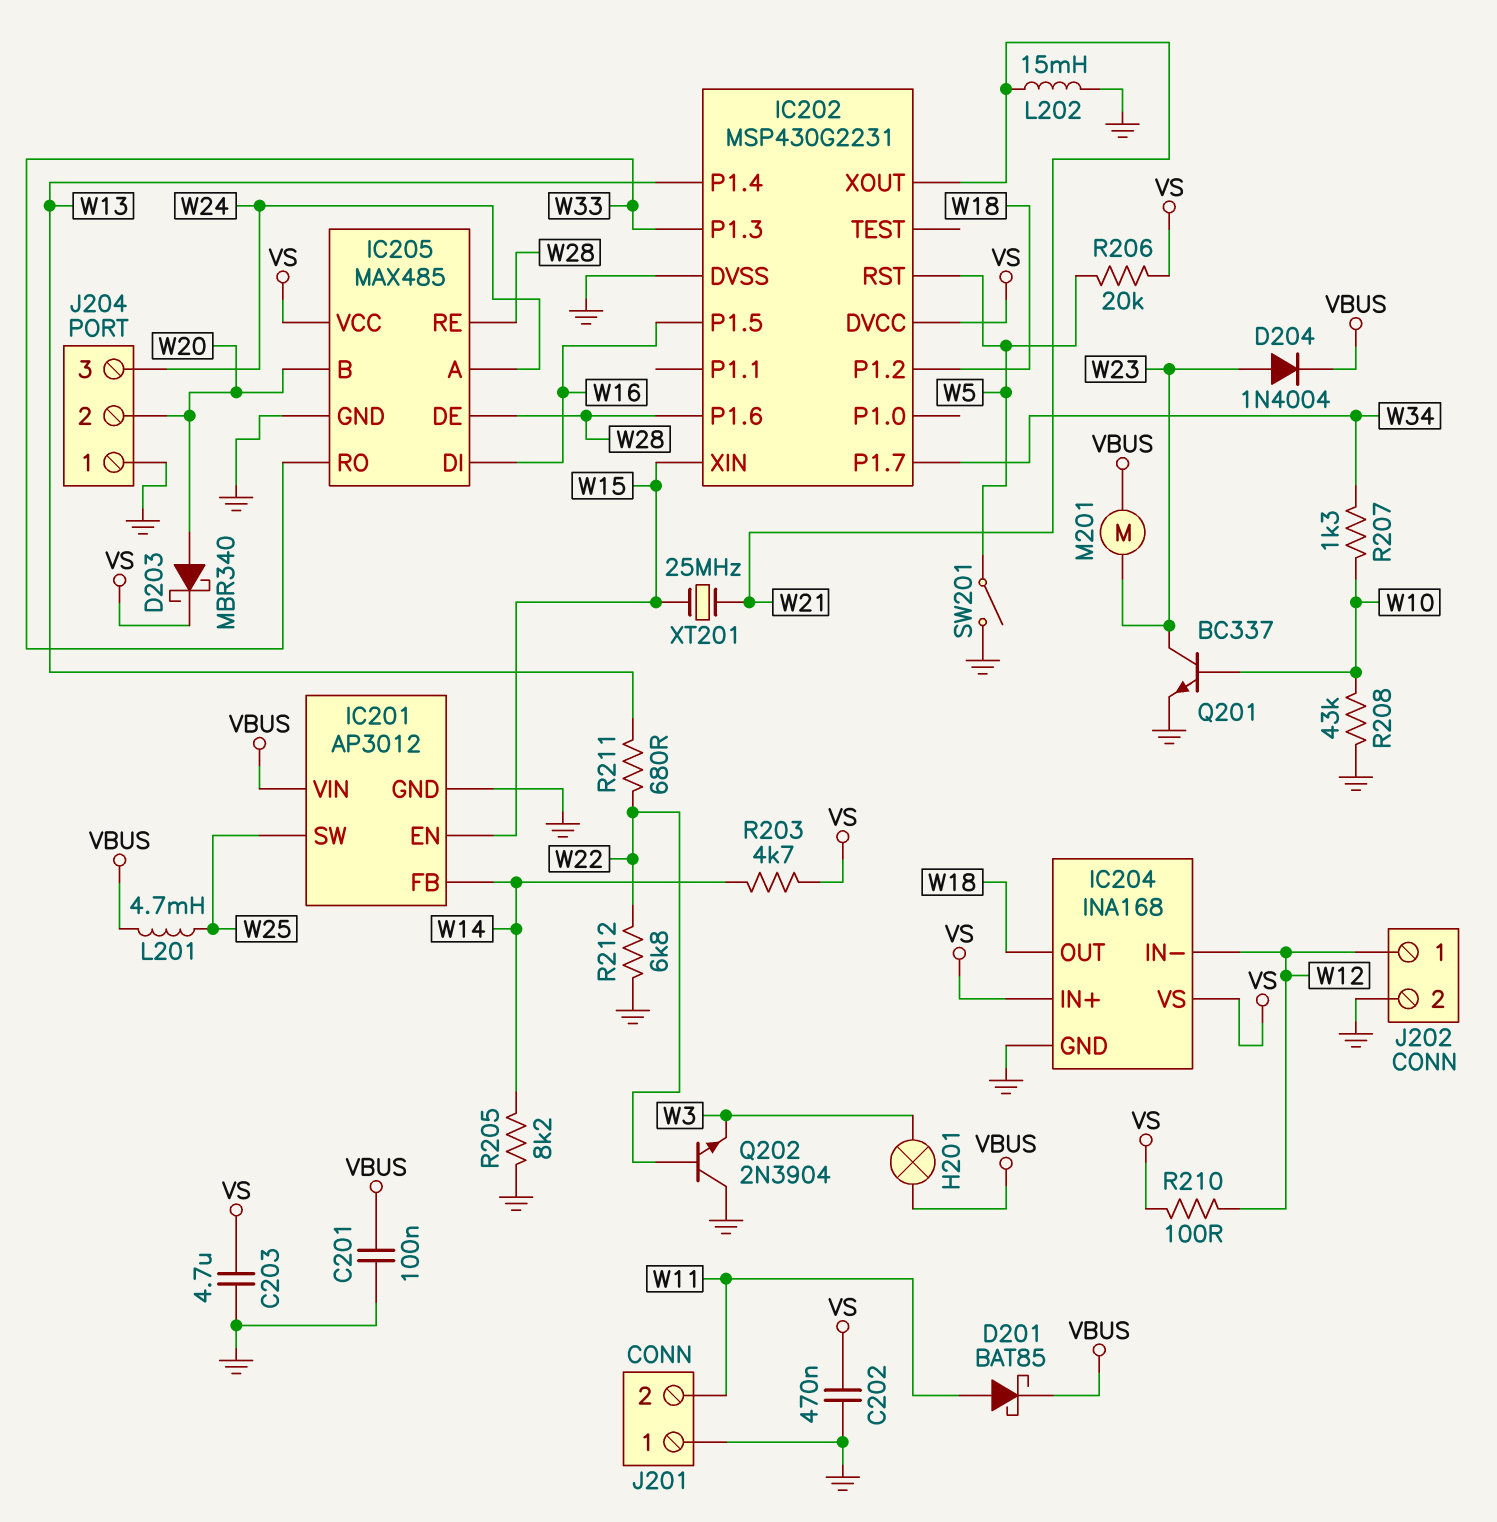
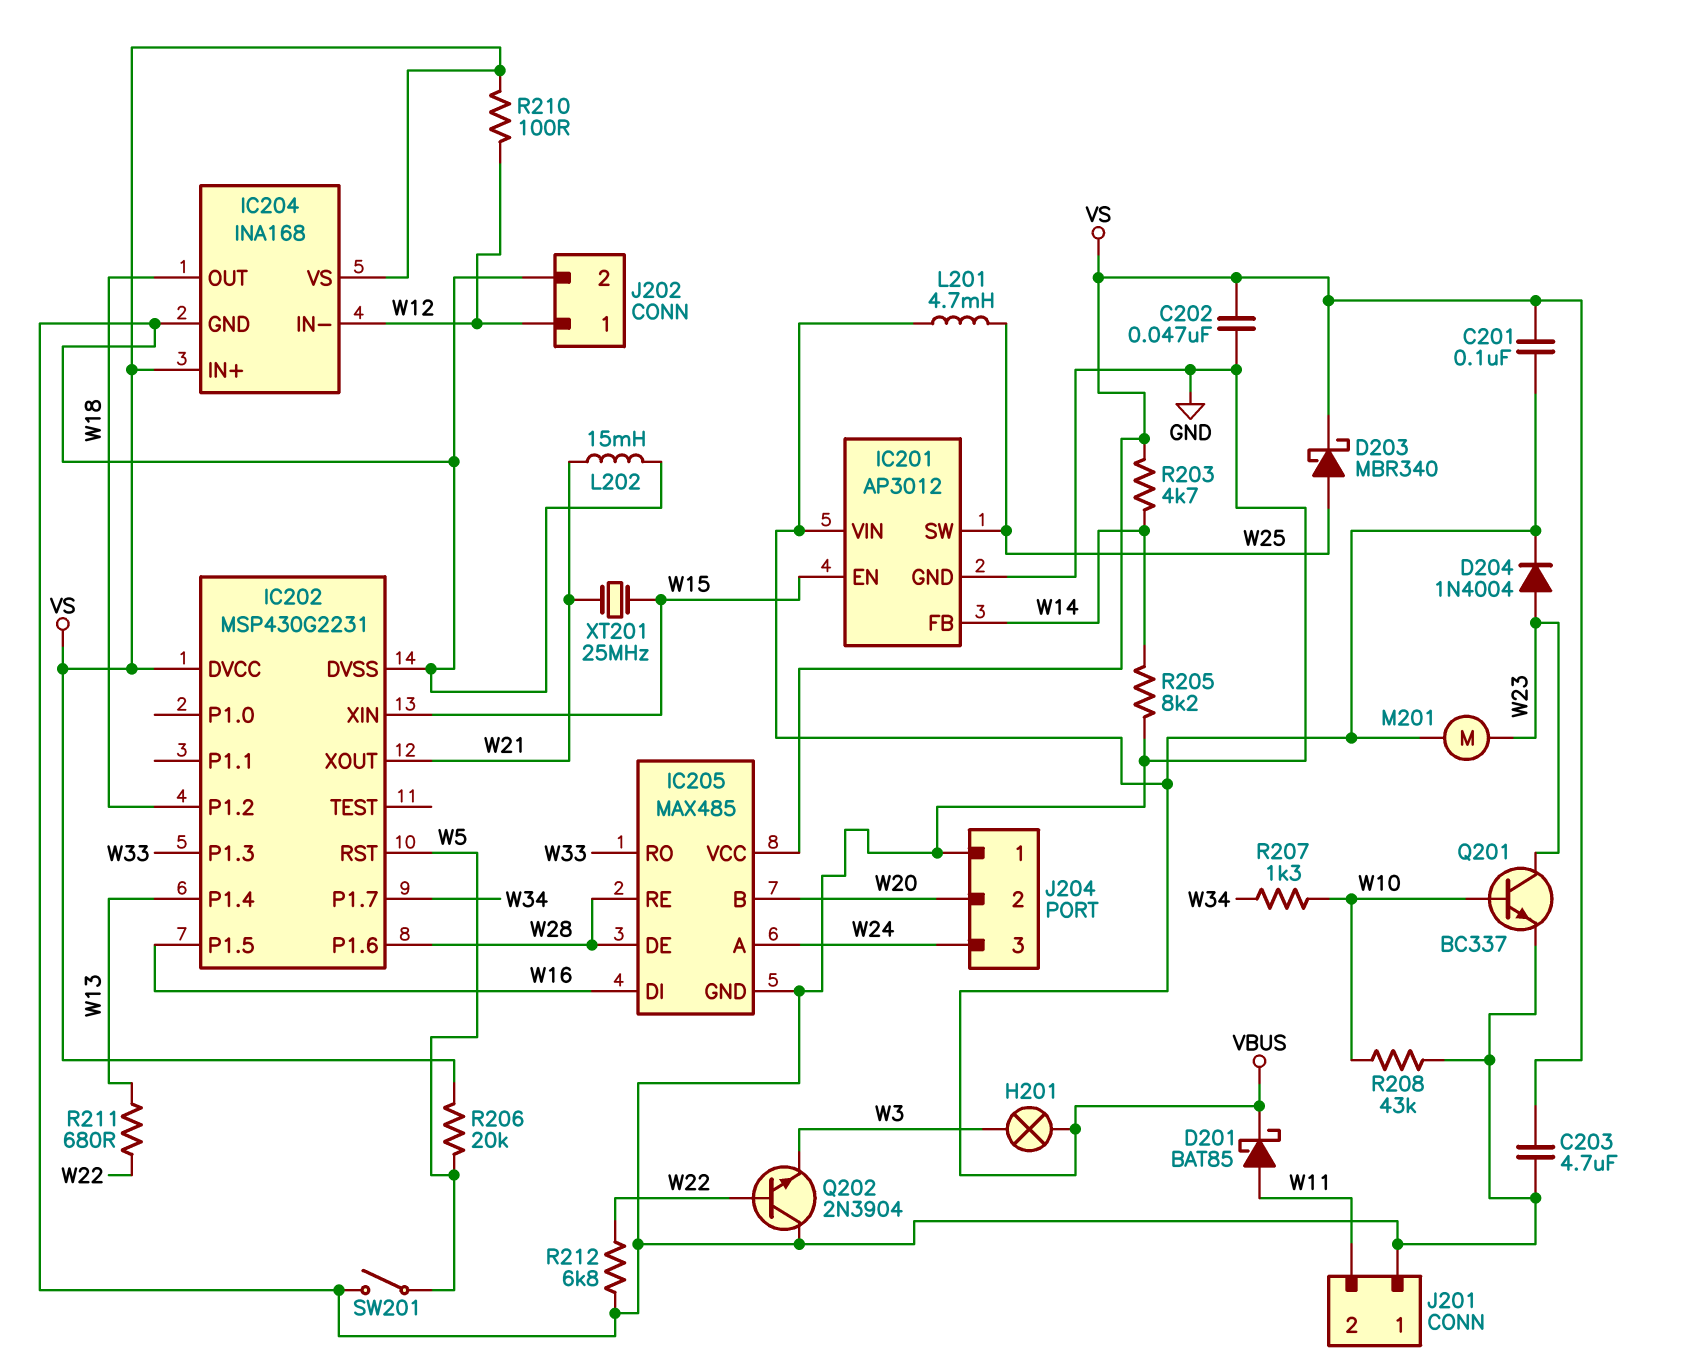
C201: 100nF (GND, VBUS) -> 100nF (VBUS, VS)
C202: 470nF (GND, VS) -> 47nF (GND, VS)
D203: schottky MBR340 (A W20, K VS) -> schottky MBR340 (A W25, K VS)

